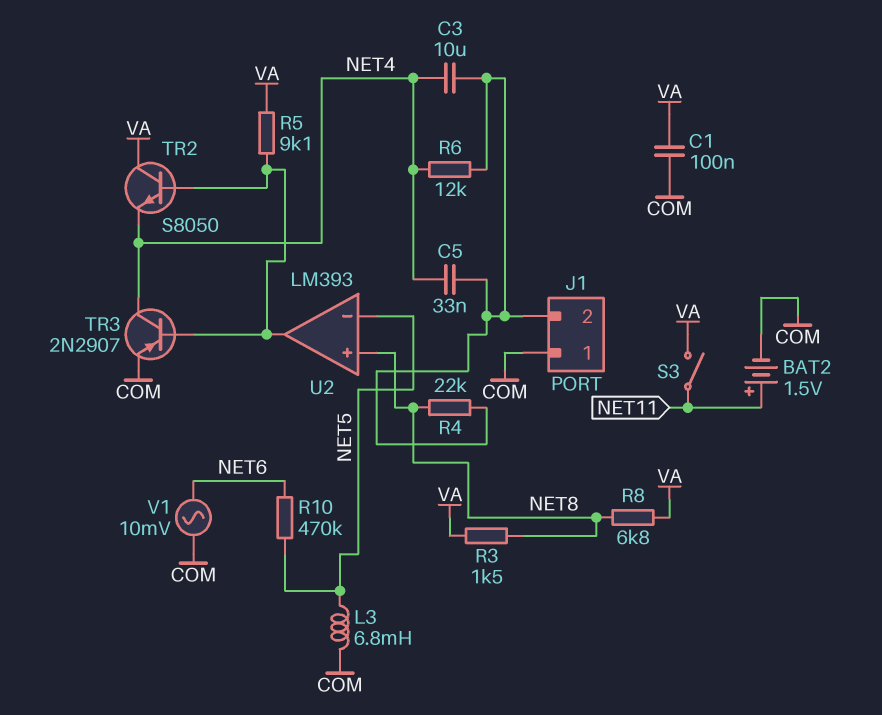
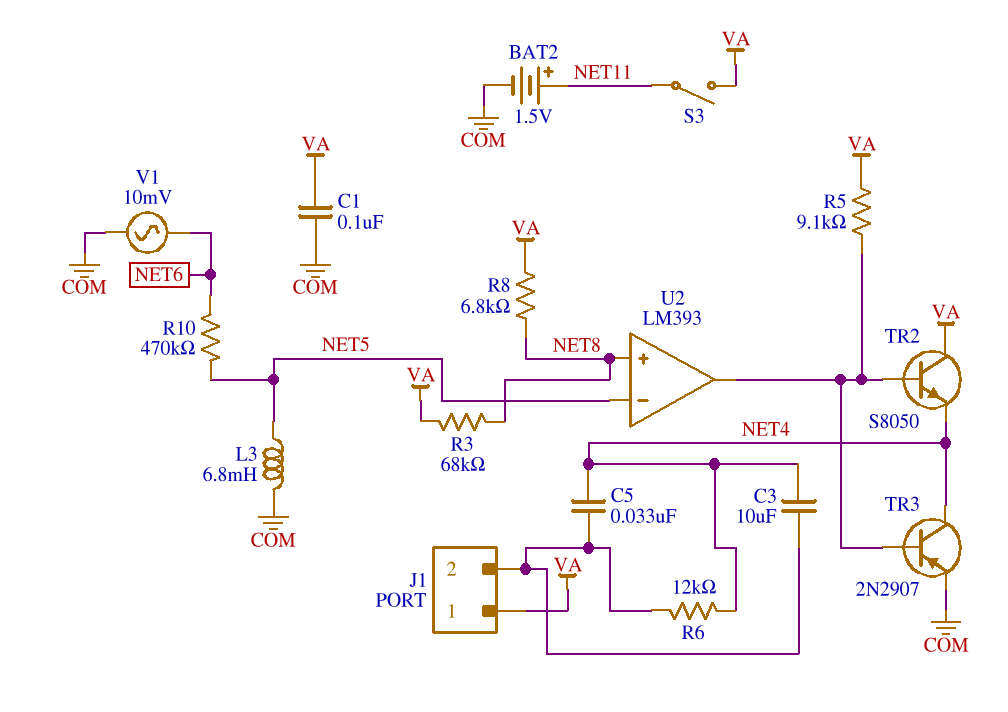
J1 pin 1: COM -> VA
R3: 1.5k (NET8, VA) -> 68k (NET8, VA)
R4: 22k (J1/2, NET8) -> none

